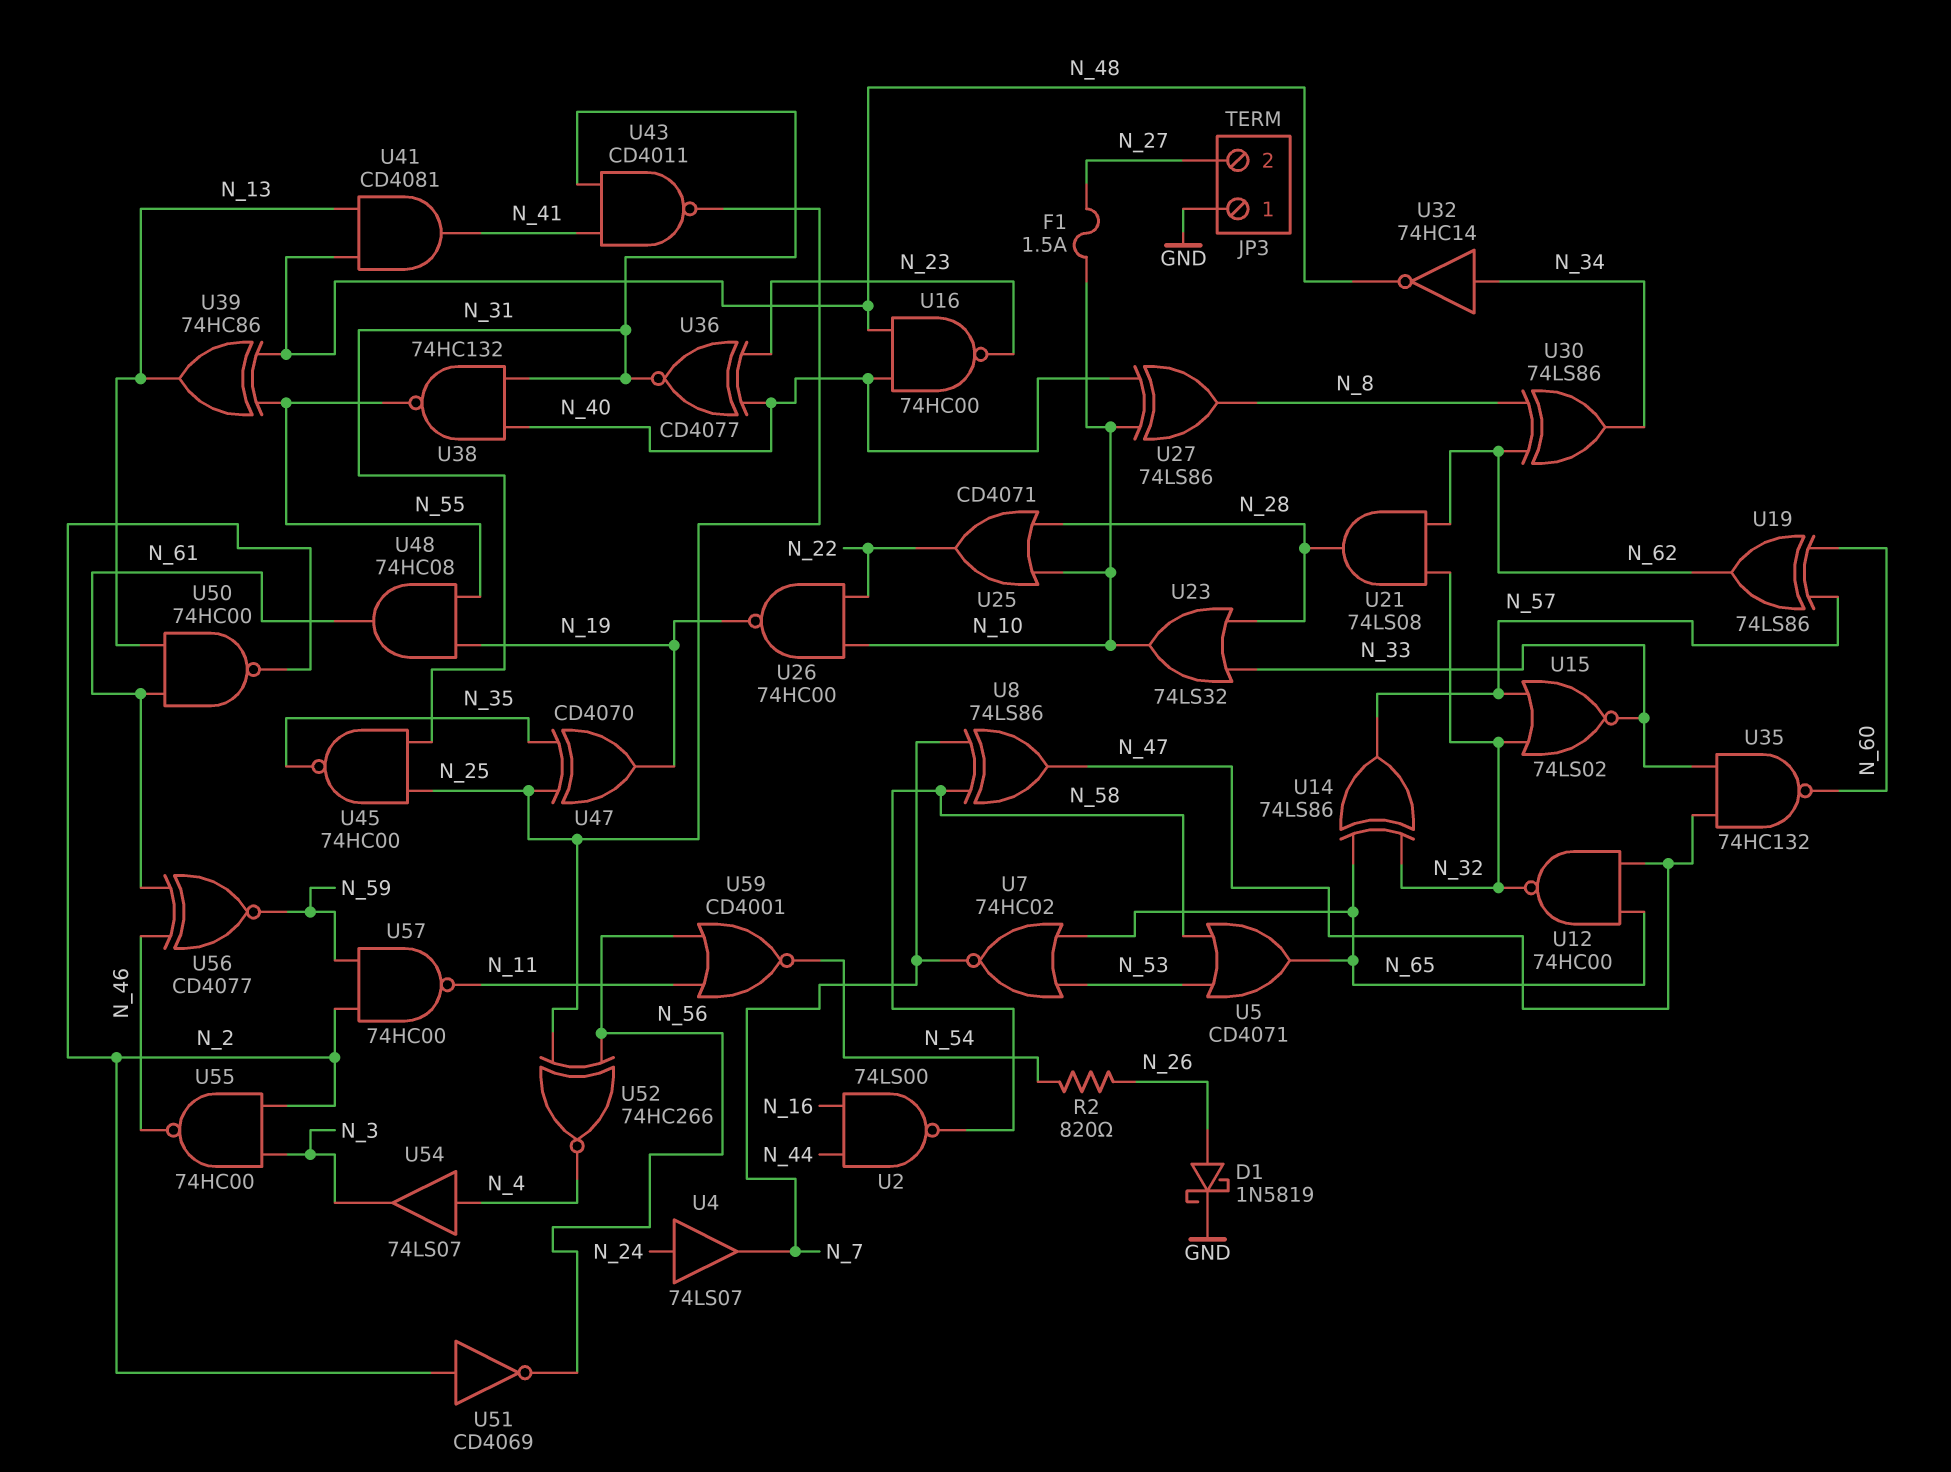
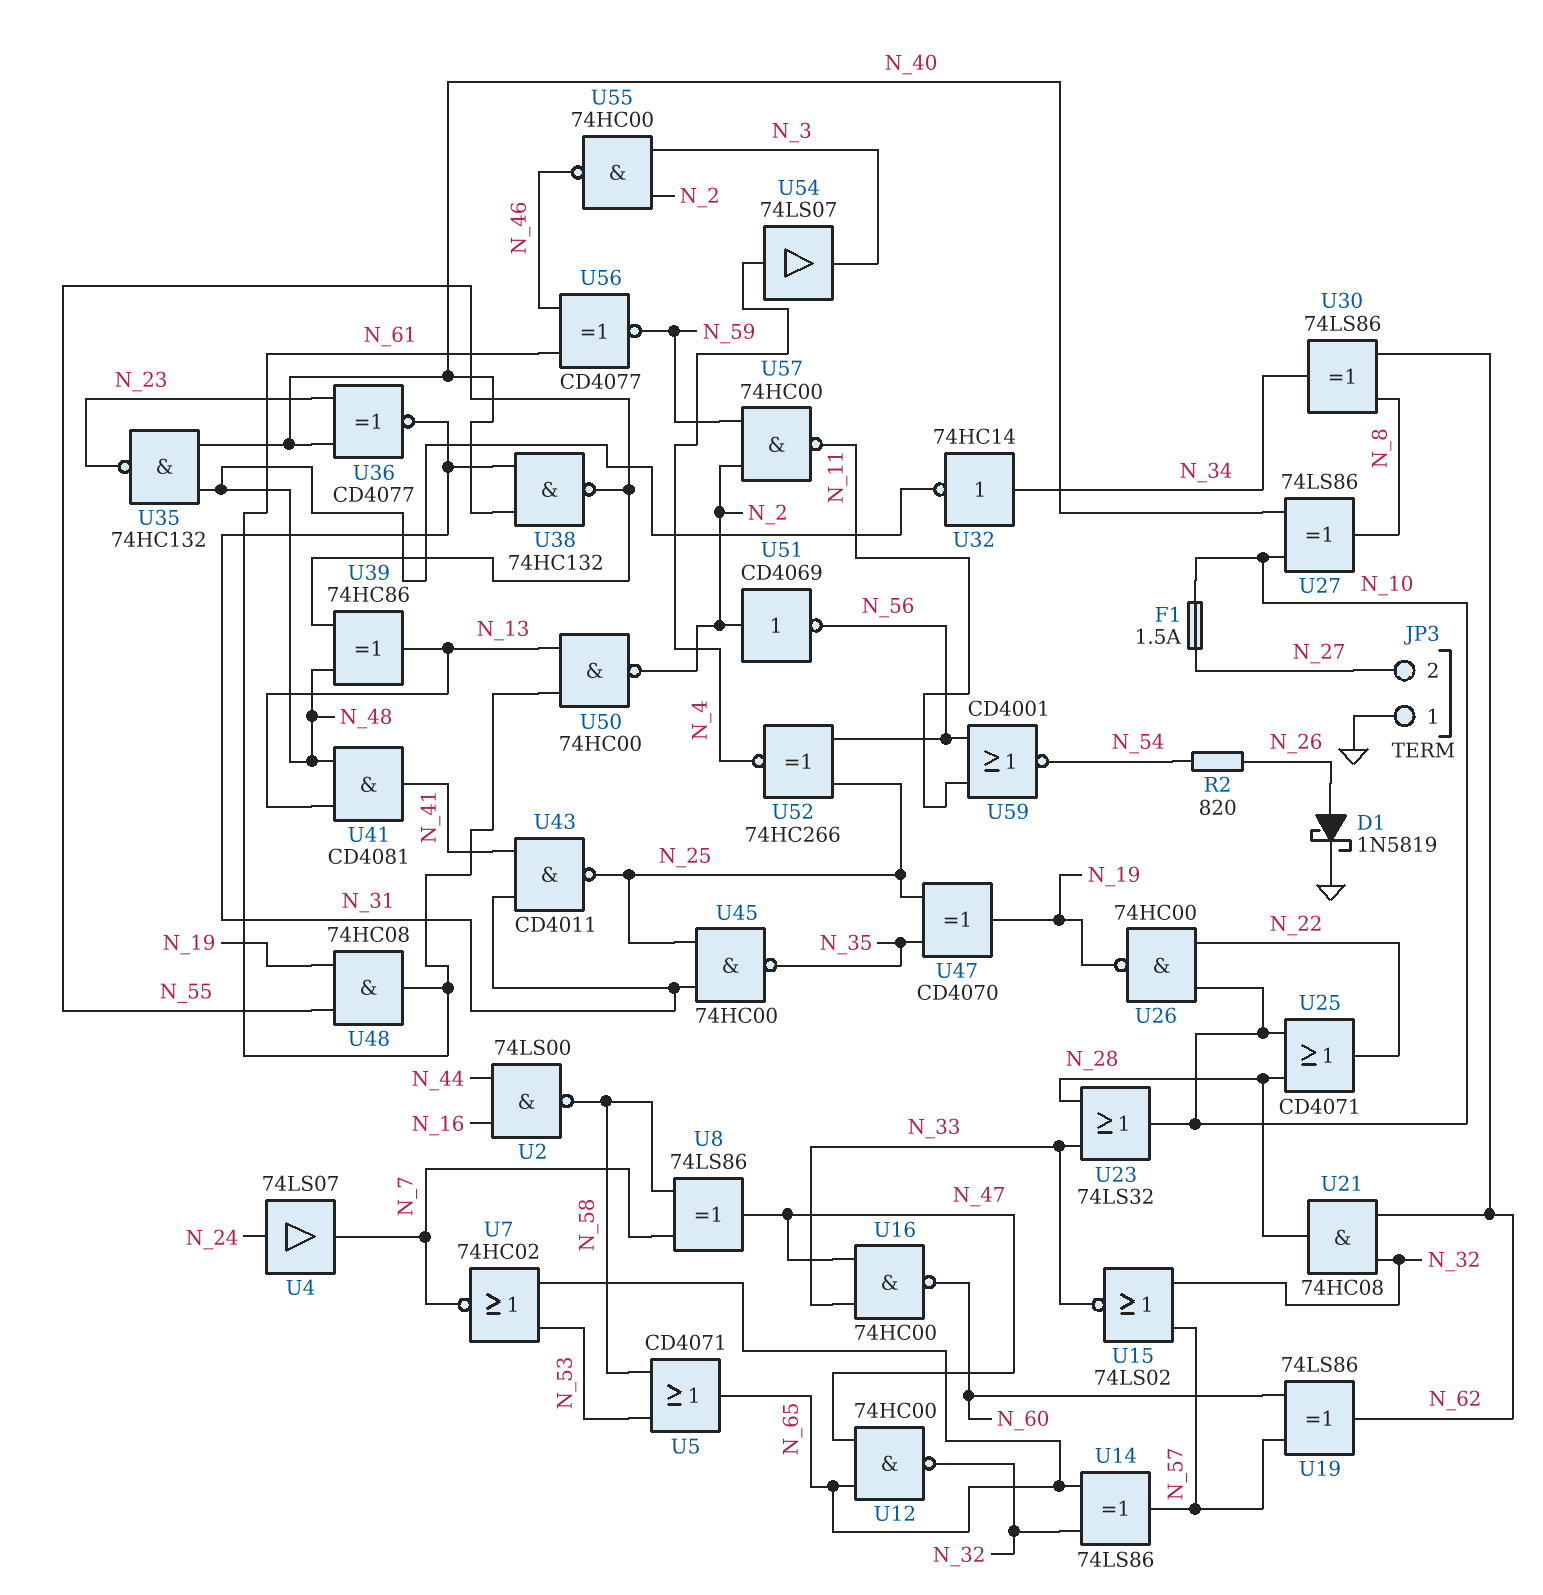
U16: NAND 74HC00 (in N_40, in N_48, out N_23) -> NAND 74HC00 (in N_33, in N_47, out N_60)
U21: AND 74LS08 (in N_32, in N_62, out N_28) -> AND 74HC08 (in N_32, in N_62, out N_28)
U35: NAND 74HC132 (in N_33, in N_47, out N_60) -> NAND 74HC132 (in N_40, in N_48, out N_23)

